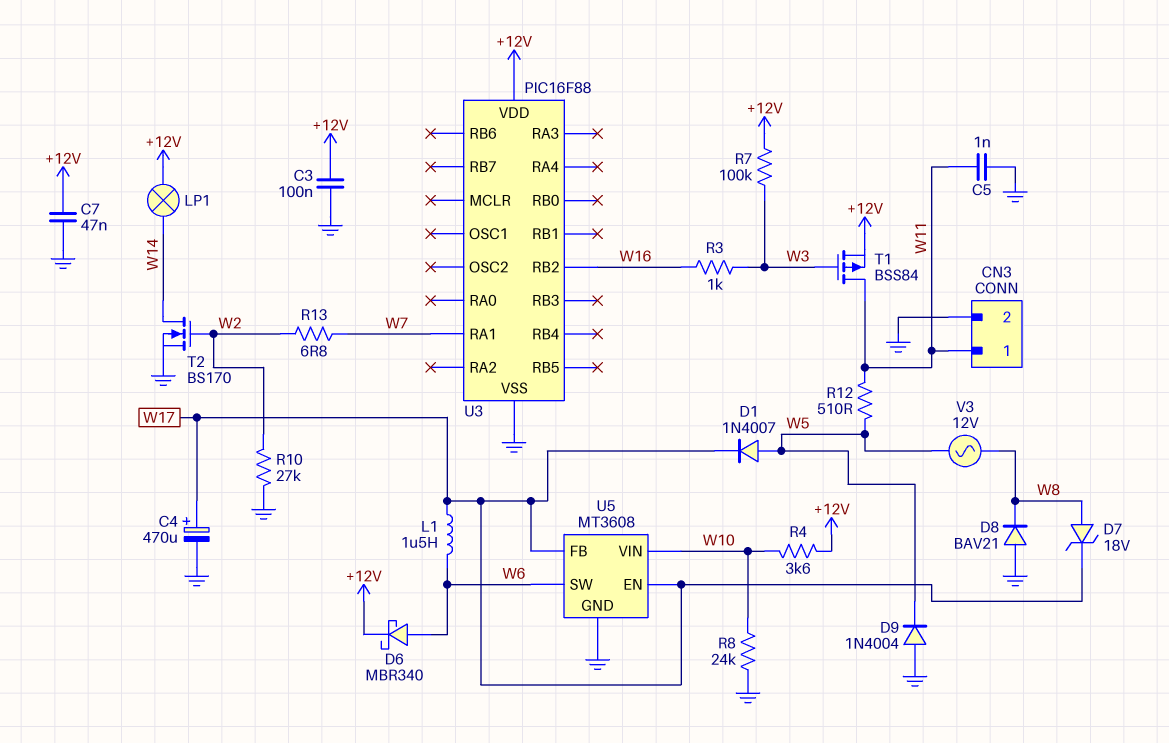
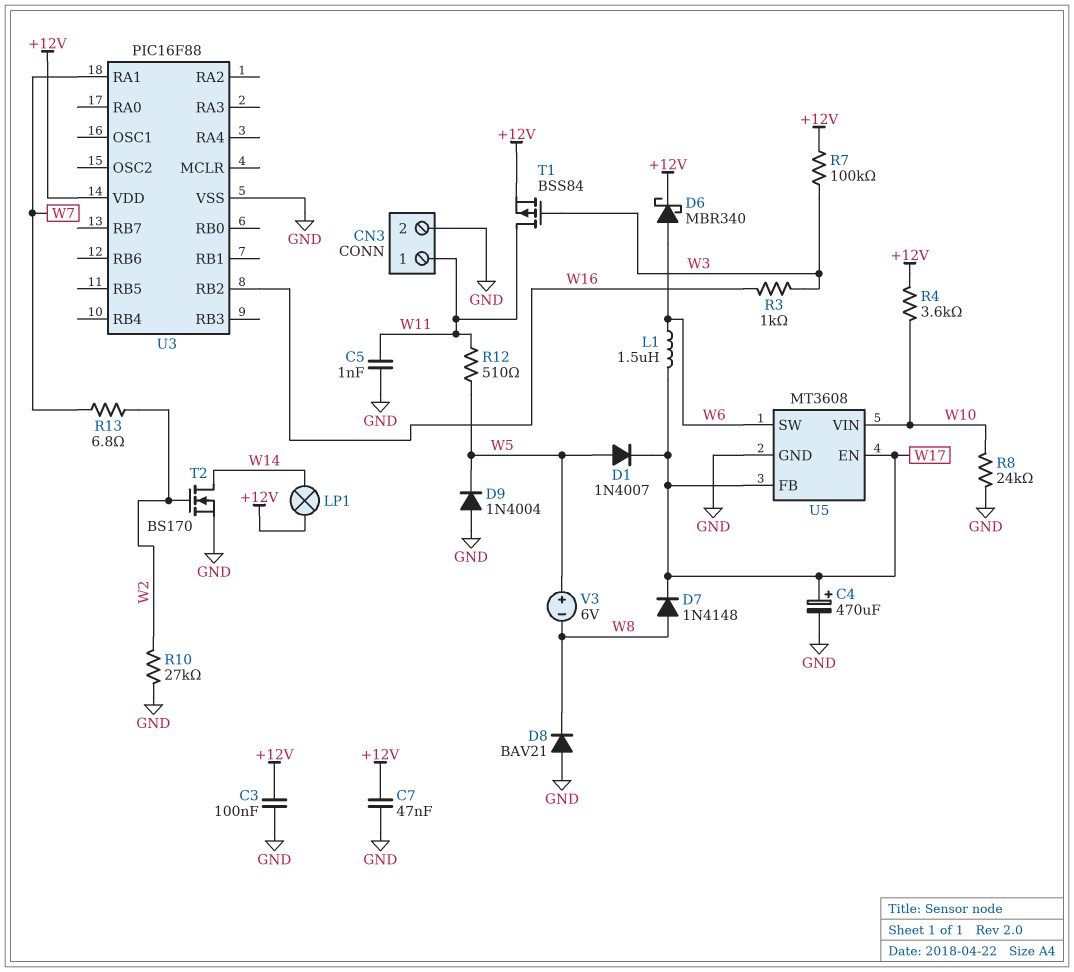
D7: zener 18V (A W8, K W17) -> diode 1N4148 (A W8, K W17)
V3: AC 12V (W5, W8) -> 6V (plus W5, minus W8)

